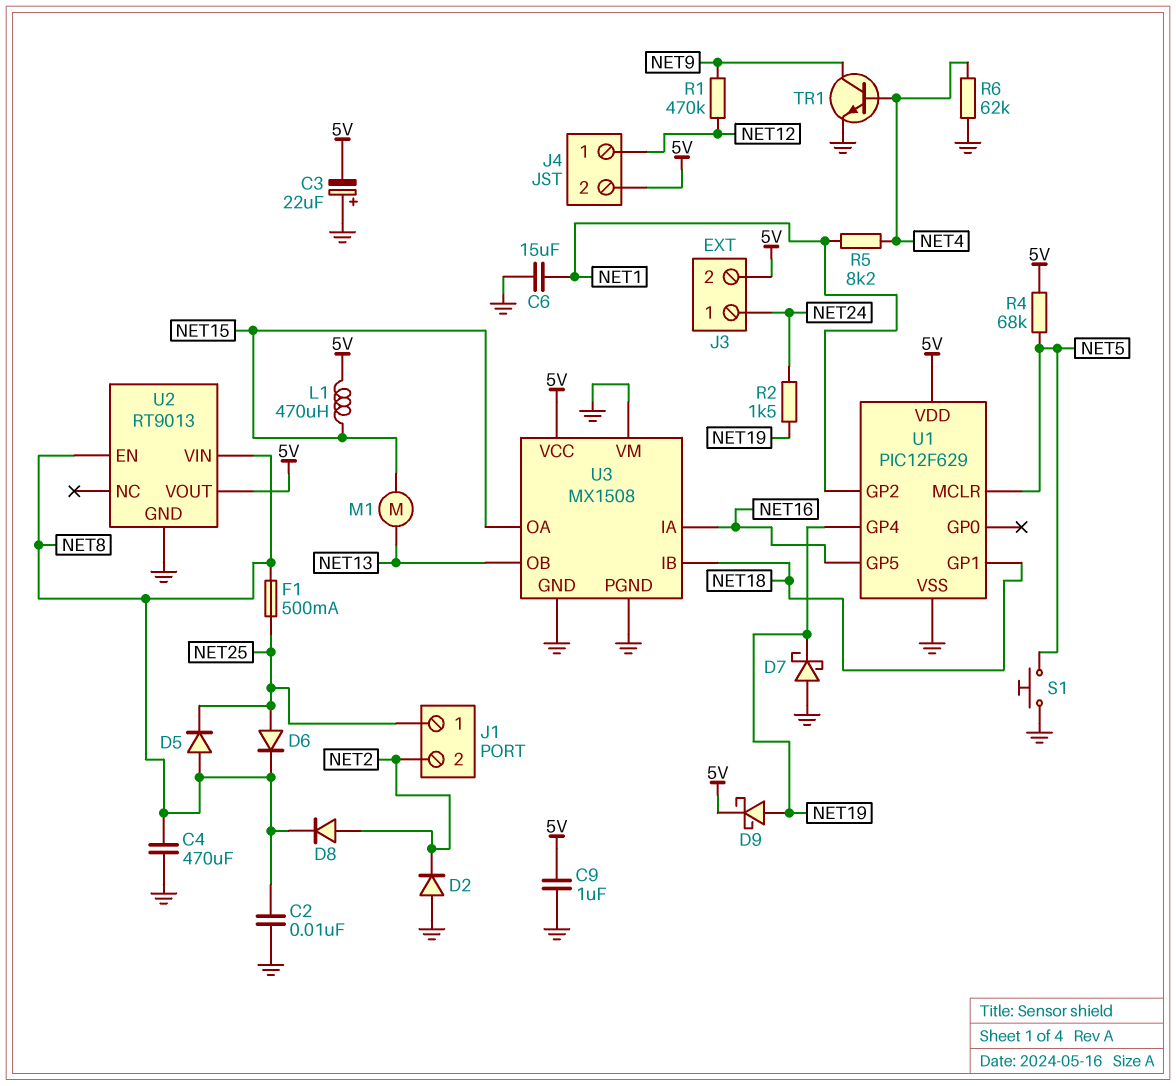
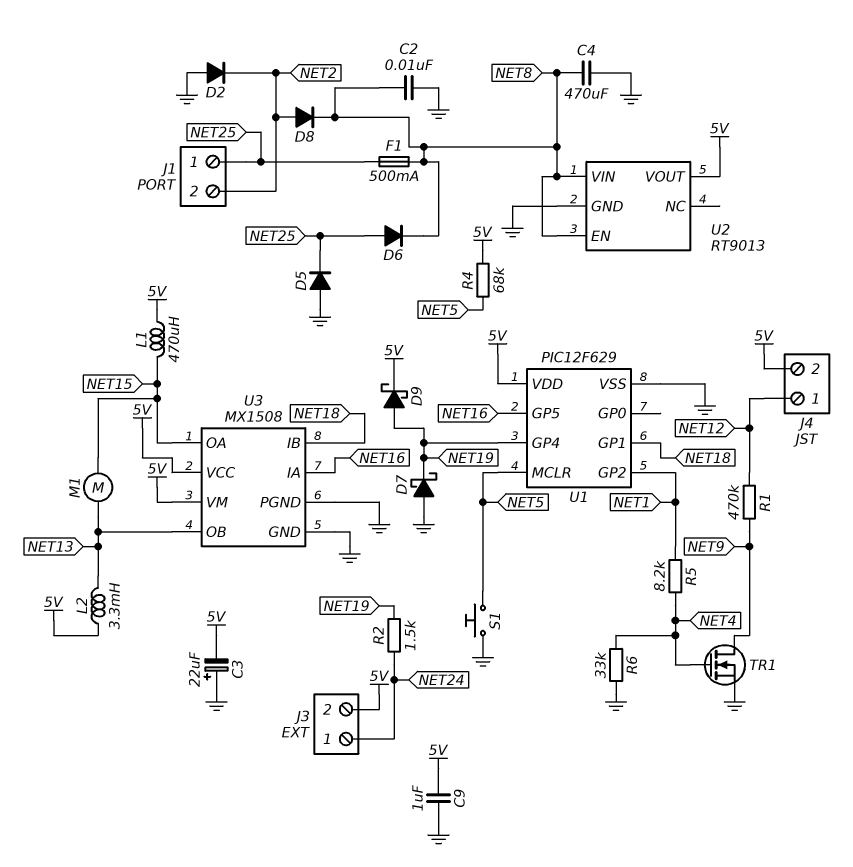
C6: 15uF (GND, NET1) -> none
D5: diode (A NET8, K NET25) -> diode (A GND, K NET25)
L2: none -> 3.3mH (5V, NET13)
R6: 62k (GND, NET4) -> 33k (GND, NET4)
TR1: NPN (B NET4, C NET9, E GND) -> NMOS (G NET4, D NET9, S GND)
U3 pin VM: GND -> 5V

